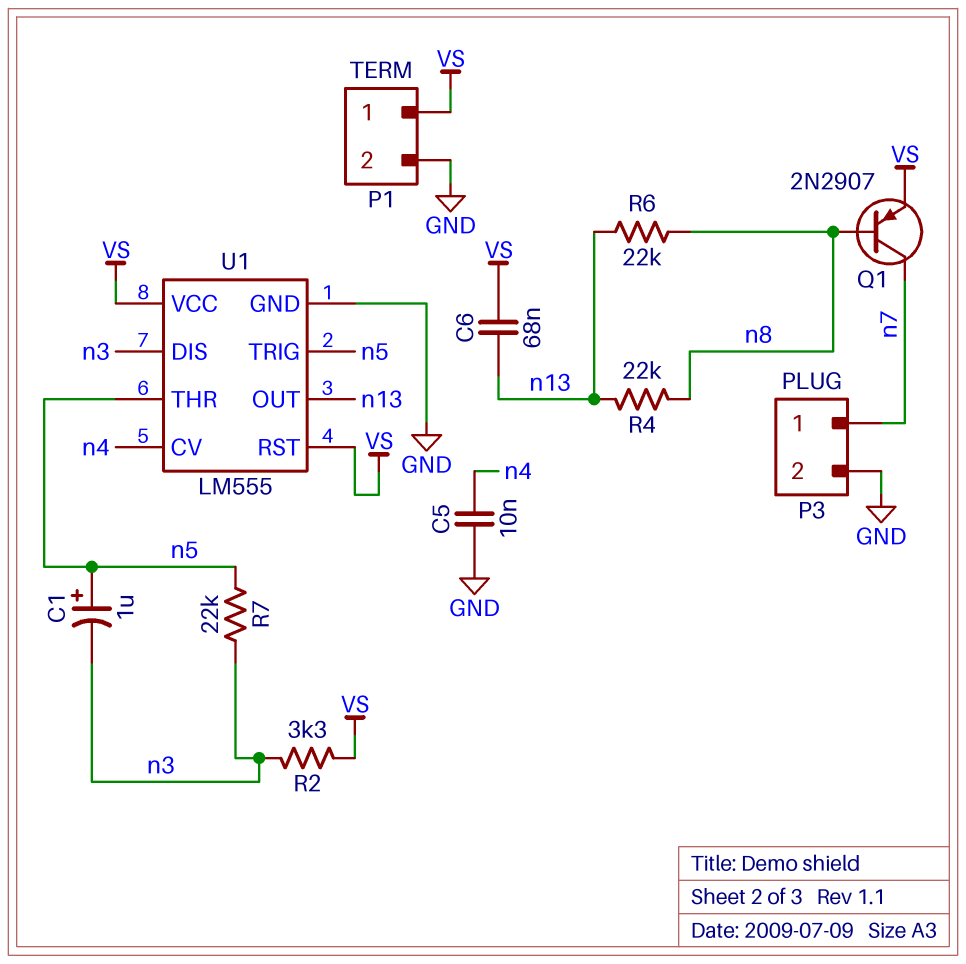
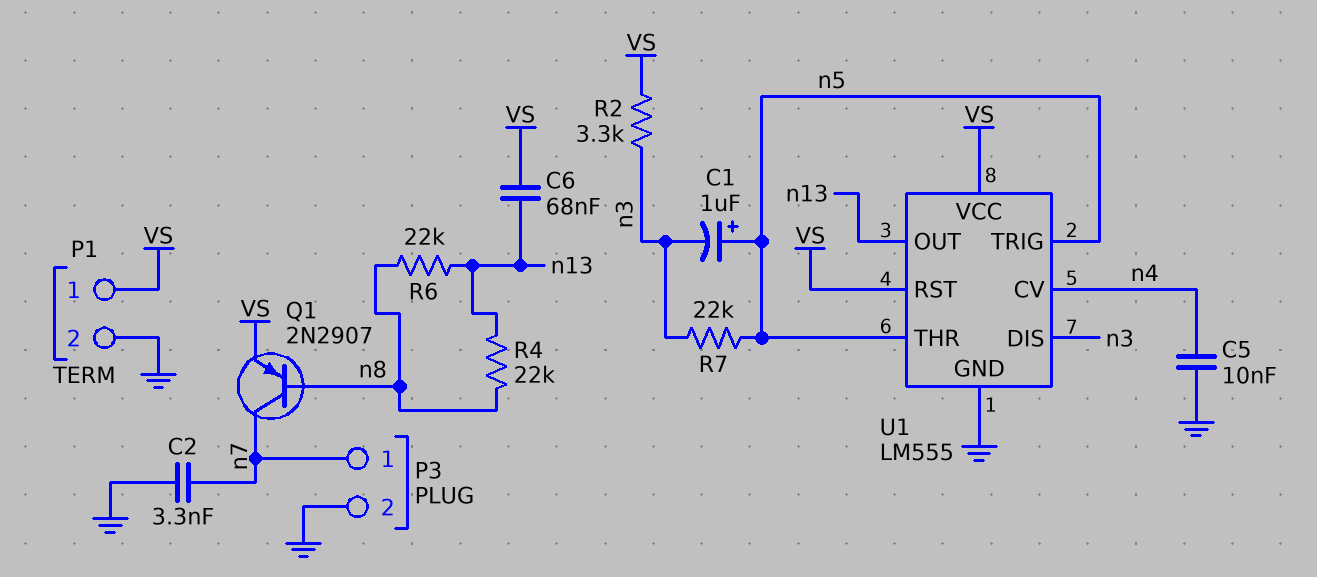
C2: none -> 3.3nF (GND, n7)

